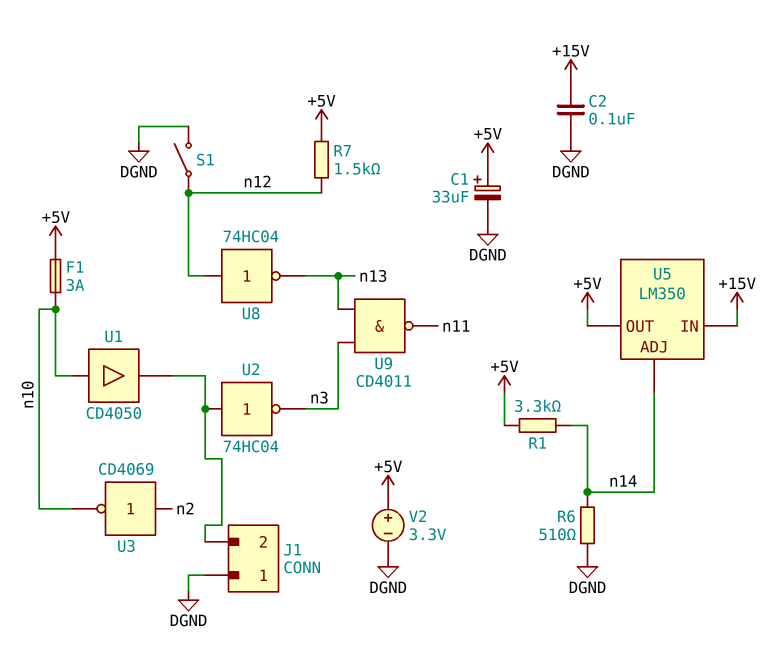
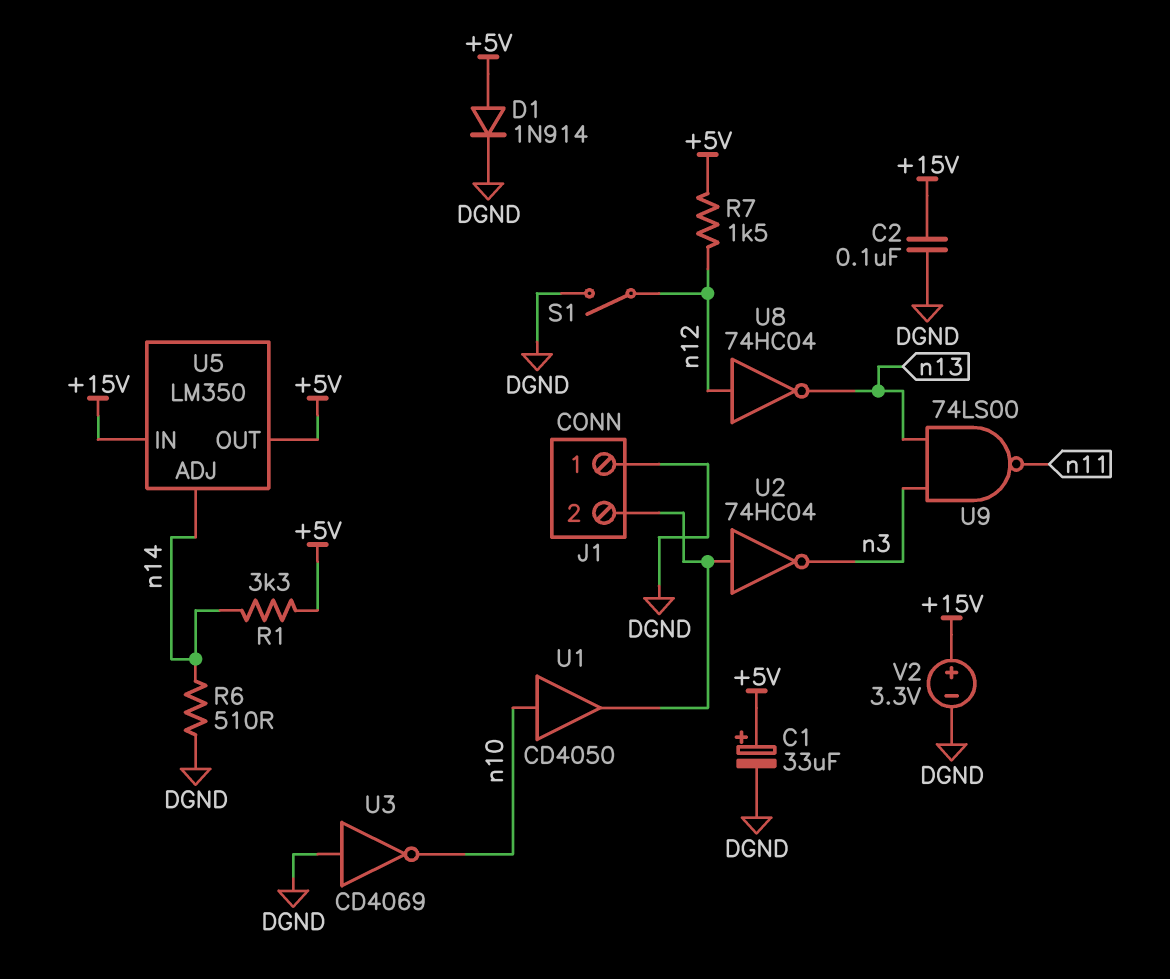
D1: none -> diode 1N914 (A +5V, K DGND)
F1: 3A (+5V, n10) -> none
U3: NOT CD4069 (in n2, out n10) -> NOT CD4069 (in DGND, out n10)
U9: NAND CD4011 (in n3, in n13, out n11) -> NAND 74LS00 (in n3, in n13, out n11)
V2: 3.3V (plus +5V, minus DGND) -> 3.3V (plus +15V, minus DGND)

